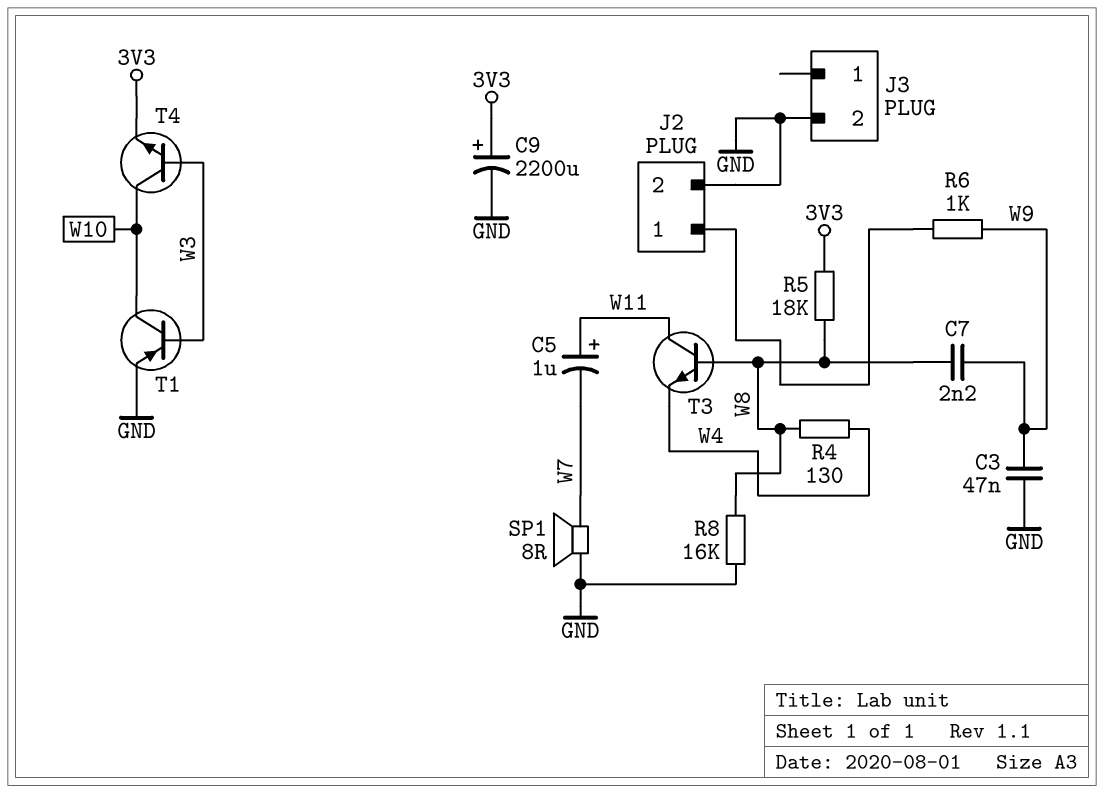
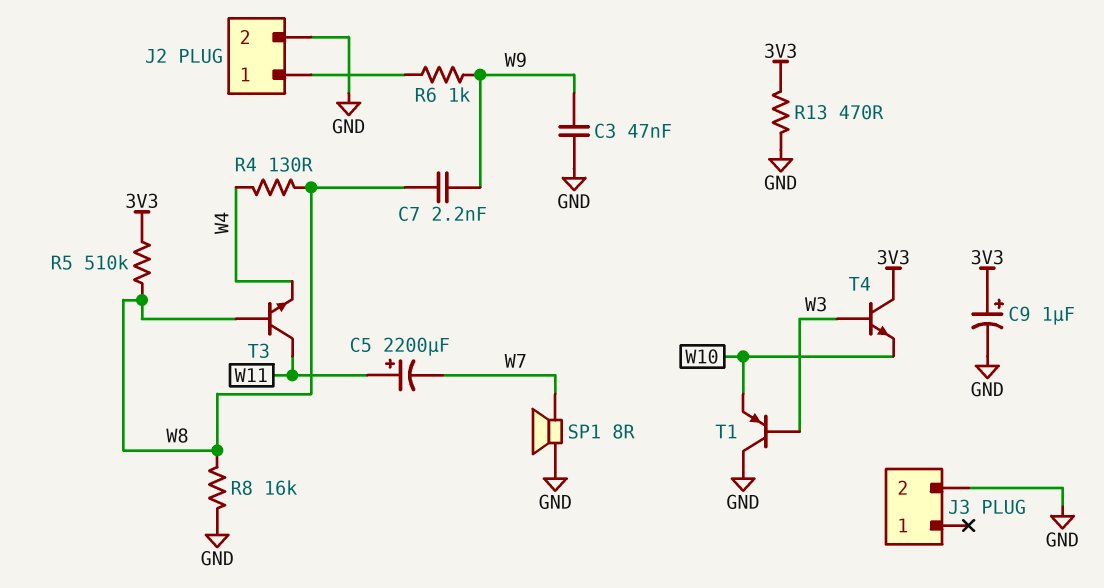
C5: 1uF (plus W11, minus W7) -> 2200uF (plus W11, minus W7)
C9: 2200uF (plus 3V3, minus GND) -> 1uF (plus 3V3, minus GND)
R5: 18k (3V3, W8) -> 510k (3V3, W8)
R13: none -> 470 (3V3, GND)
T1: PNP (B W3, C W10, E GND) -> PNP (B W3, C GND, E W10)
T4: NPN (B W3, C W10, E 3V3) -> NPN (B W3, C 3V3, E W10)

